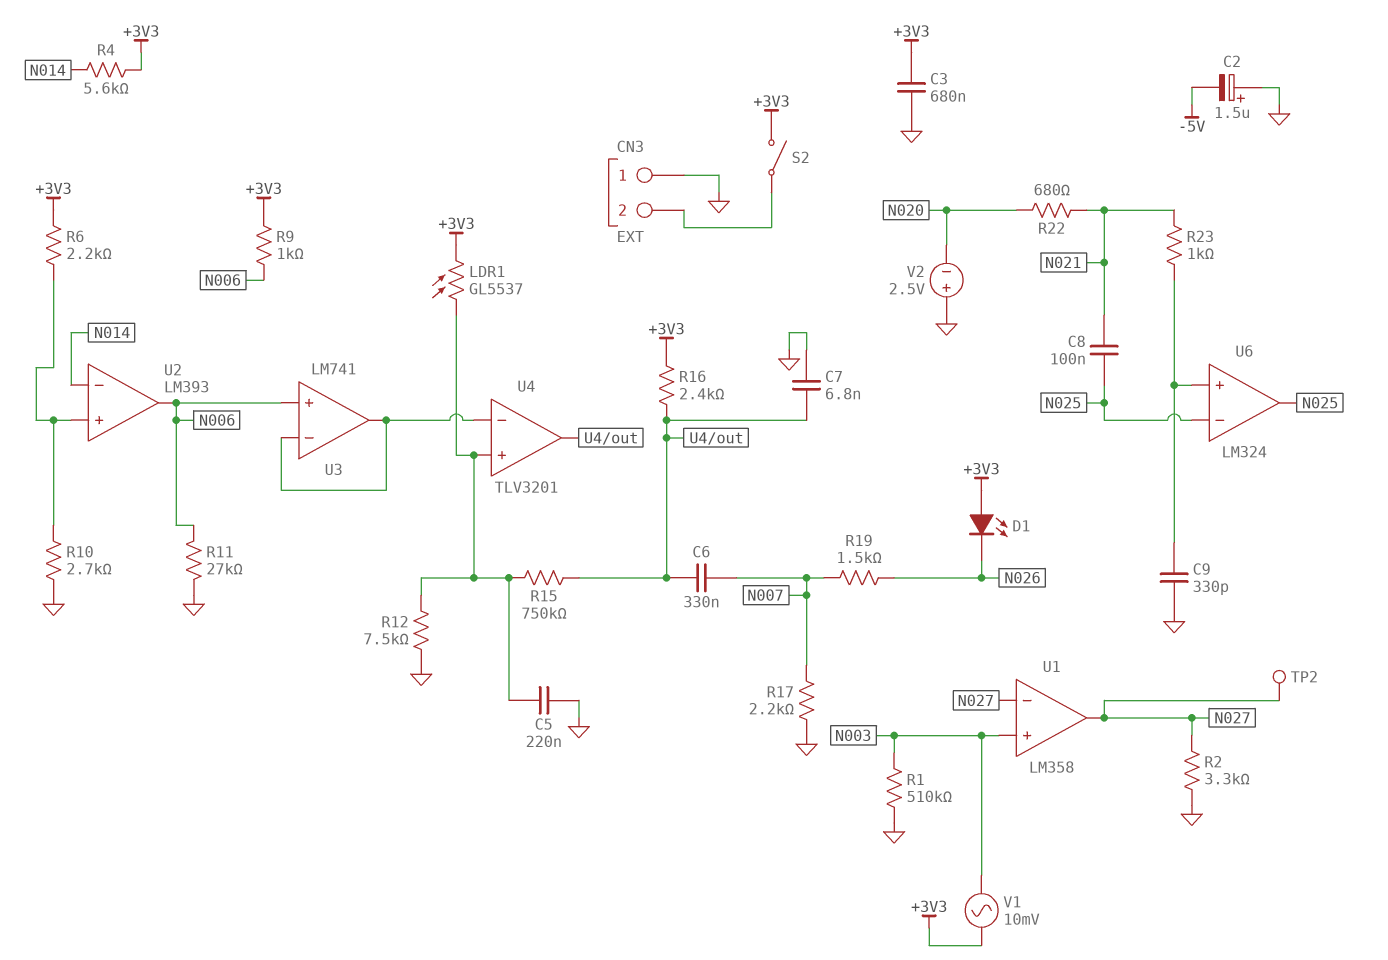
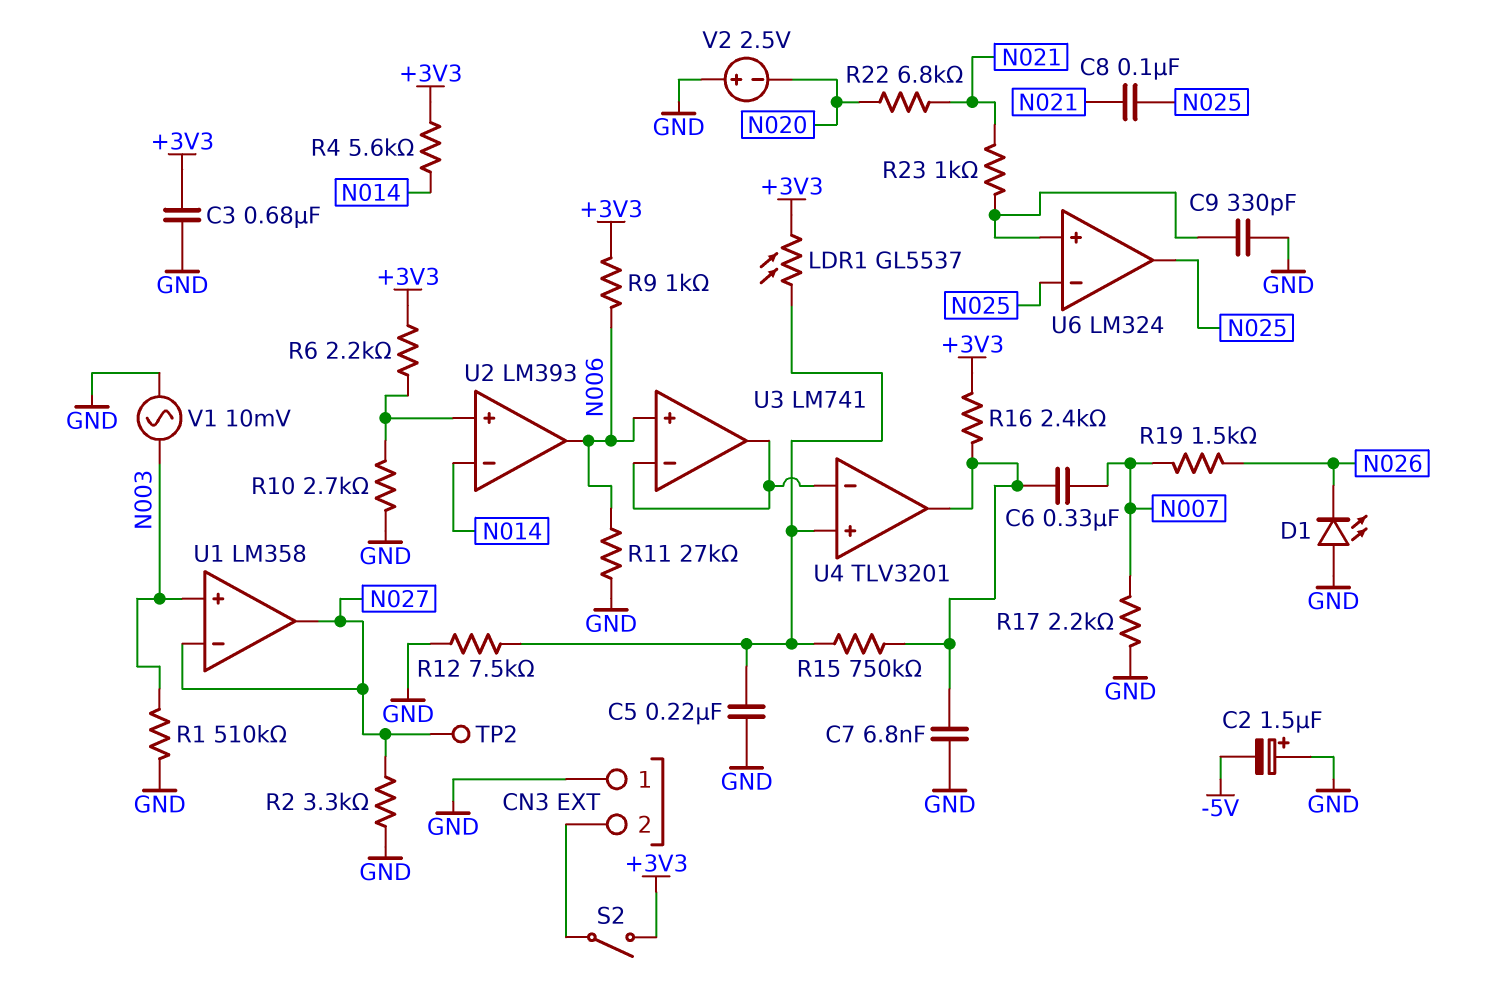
D1: LED (A +3V3, K N026) -> LED (A GND, K N026)
R22: 680 (N020, N021) -> 6.8k (N020, N021)
V1: AC 10mV (+3V3, N003) -> AC 10mV (GND, N003)

